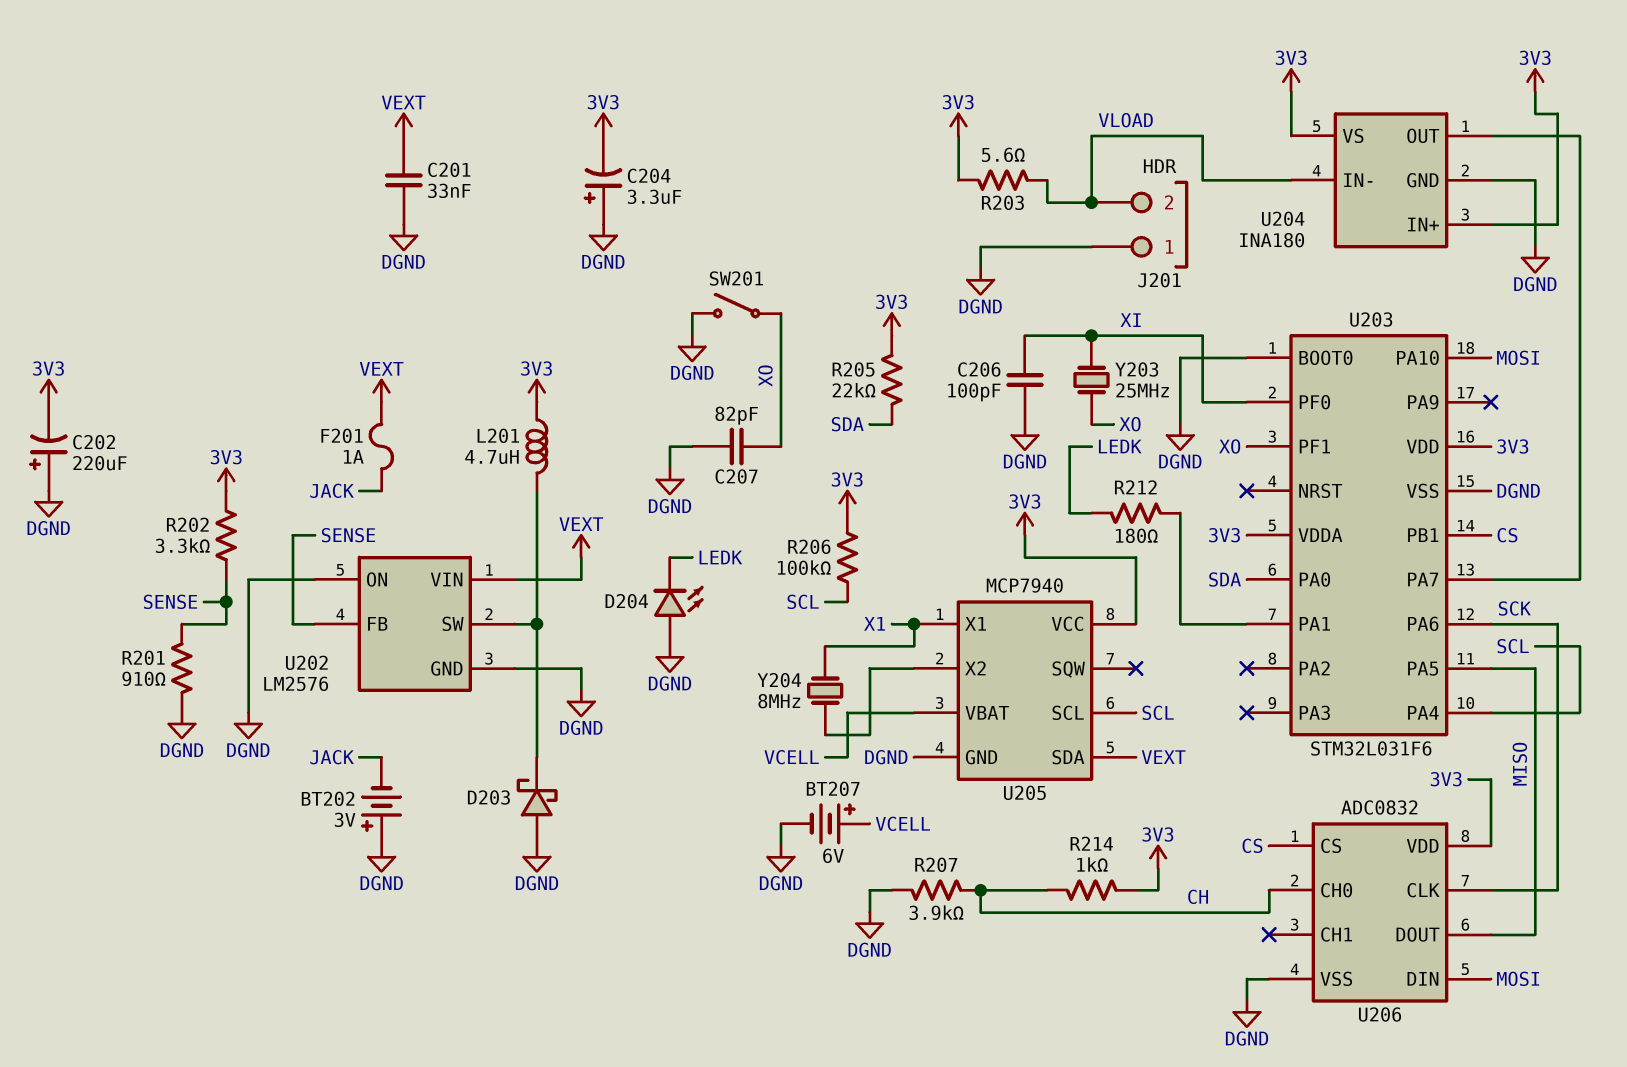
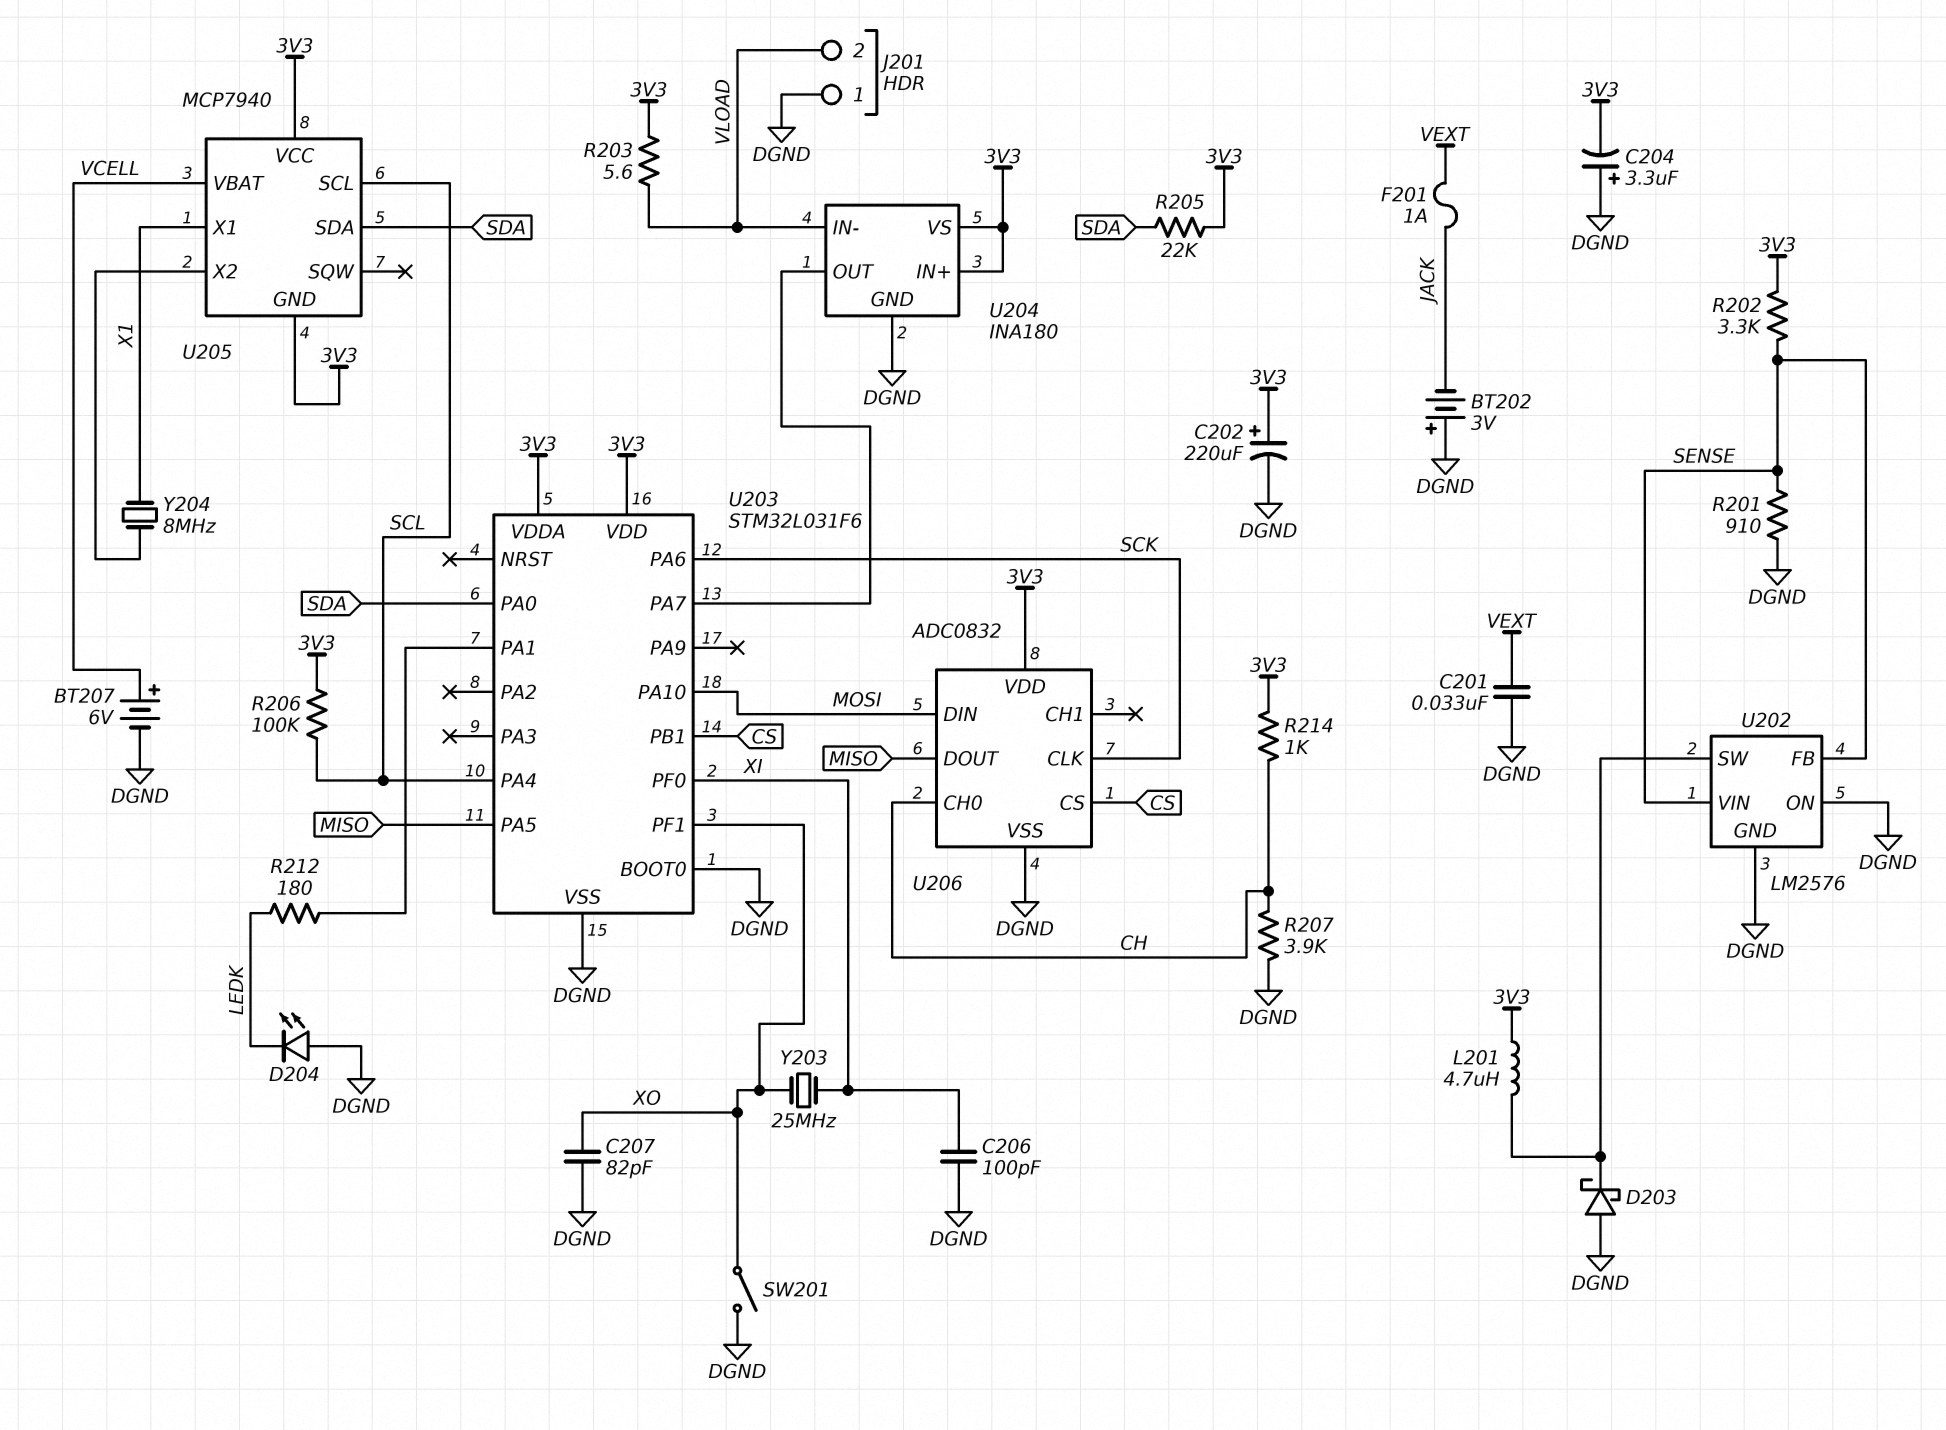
C202: 220uF (plus DGND, minus 3V3) -> 220uF (plus 3V3, minus DGND)
U202 pin VIN: VEXT -> SENSE
U205 pin GND: DGND -> 3V3
U205 pin SDA: VEXT -> SDA

